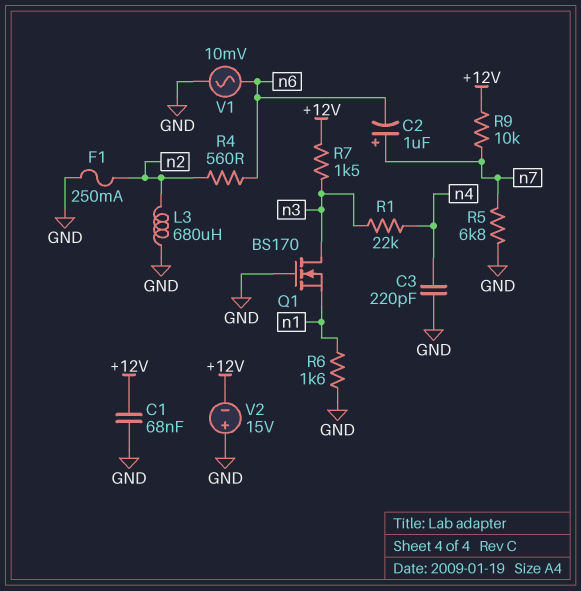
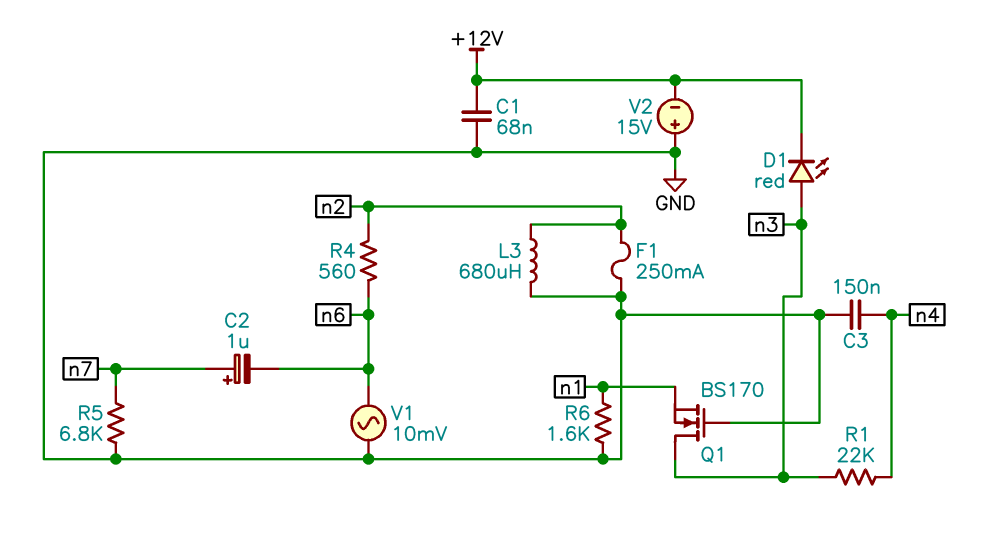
C3: 220pF (GND, n4) -> 150nF (GND, n4)
D1: none -> LED red (A n3, K +12V)
R7: 1.5k (+12V, n3) -> none
R9: 10k (+12V, n7) -> none

